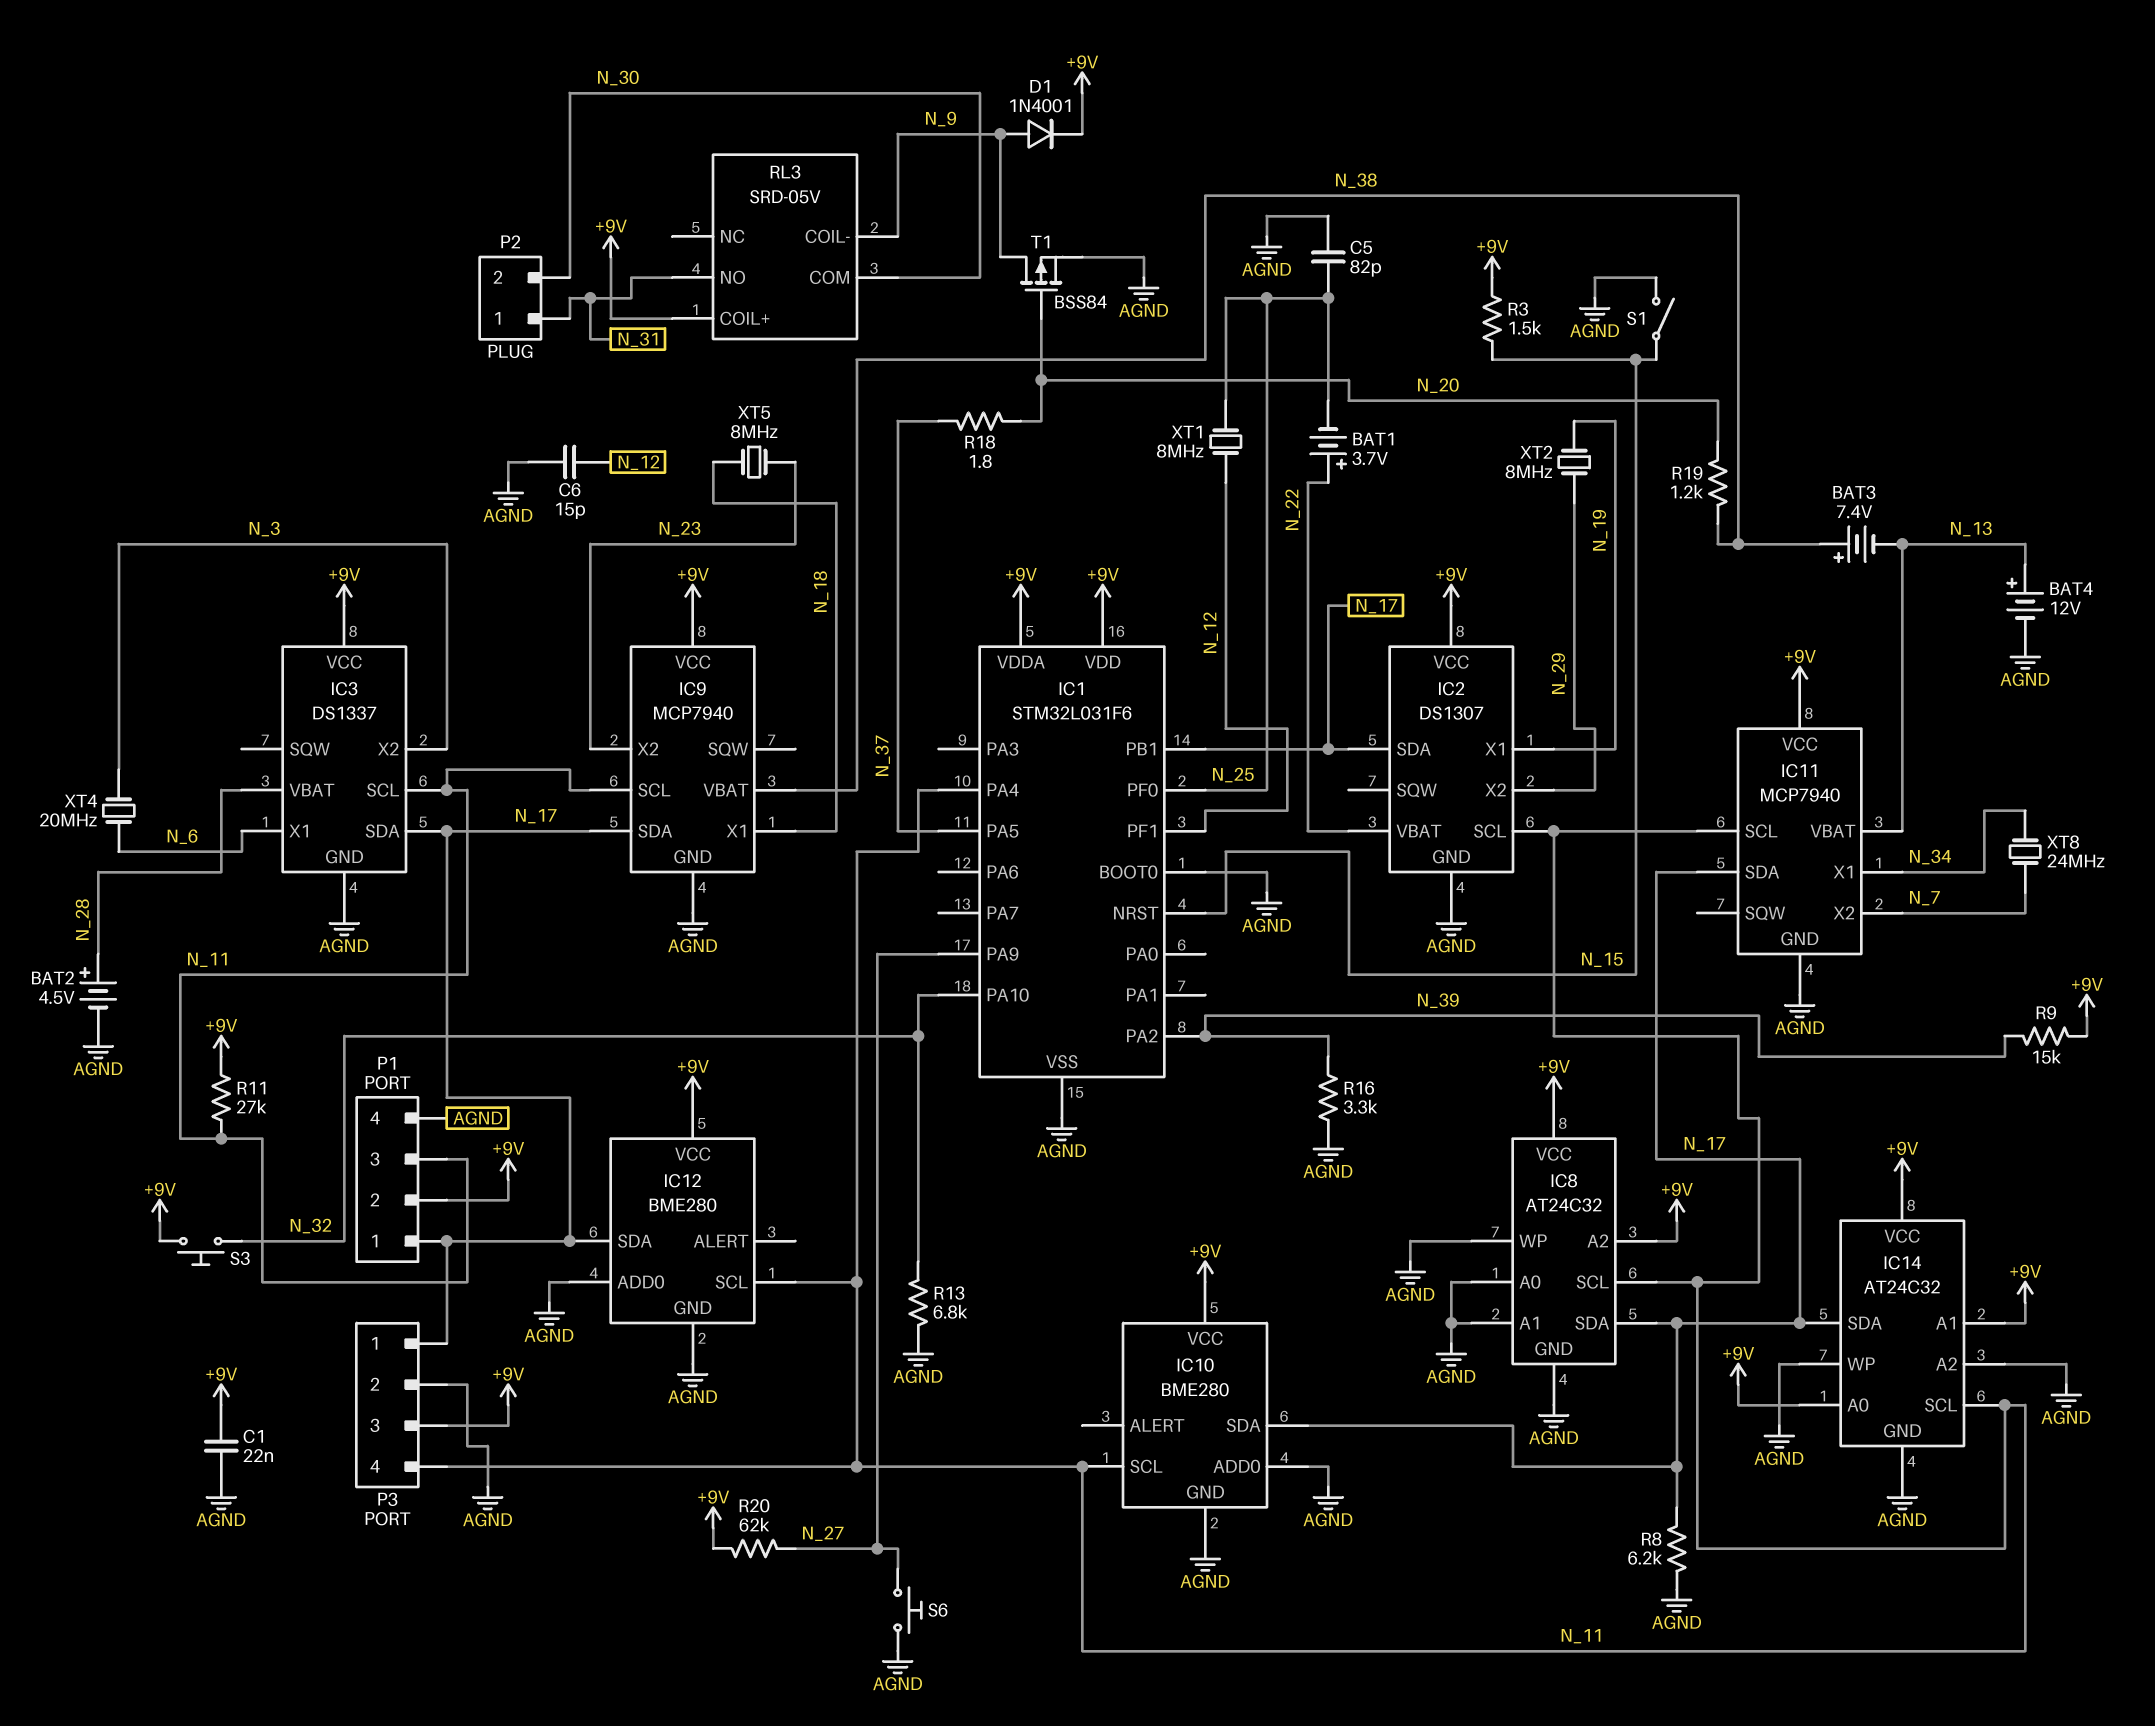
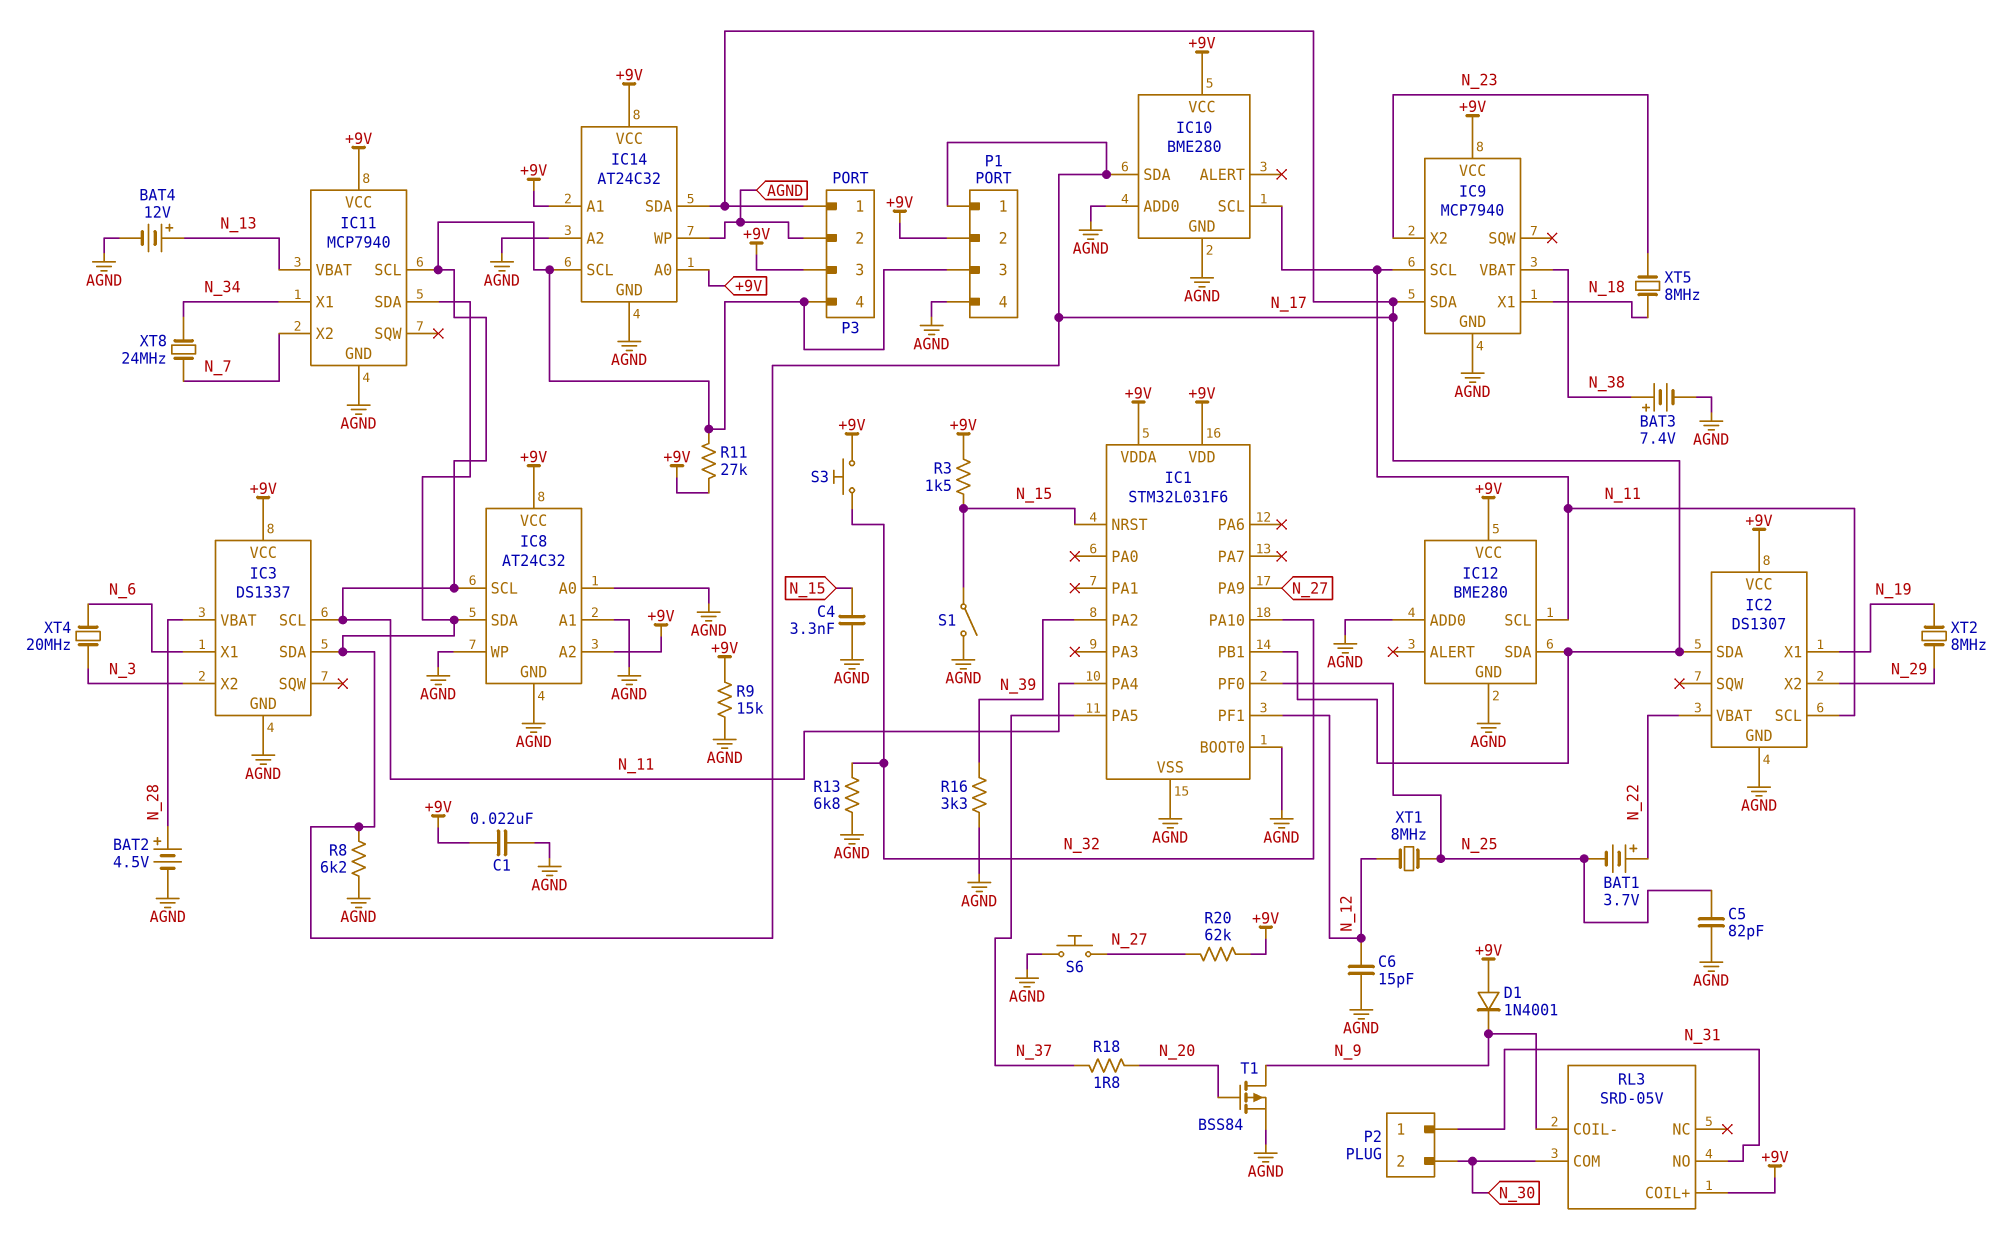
BAT3: 7.4V (plus N_38, minus N_13) -> 7.4V (plus N_38, minus AGND)
C4: none -> 3.3nF (AGND, N_15)
D1: diode 1N4001 (A N_9, K +9V) -> diode 1N4001 (A +9V, K N_9)
R9: 15k (+9V, N_39) -> 15k (+9V, AGND)
R19: 1.2k (N_20, N_38) -> none

